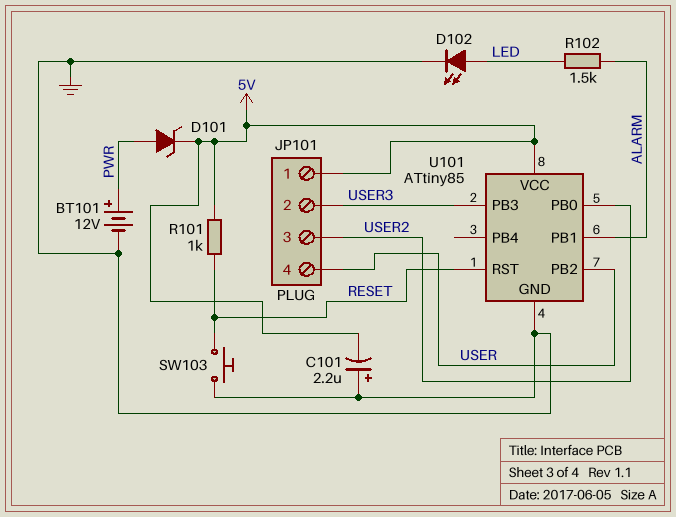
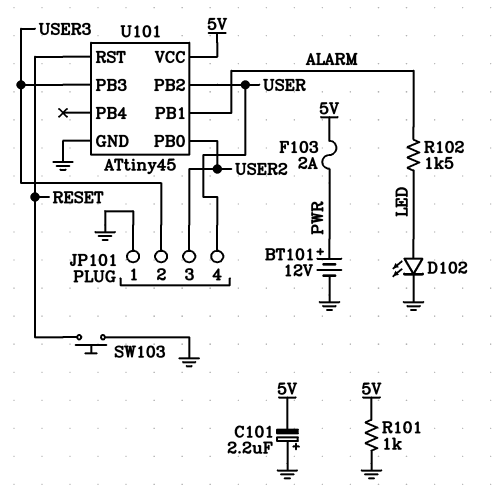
D101: zener (A PWR, K 5V) -> none
F103: none -> 2A (5V, PWR)
JP101 pin 1: 5V -> GND
R101: 1k (5V, RESET) -> 1k (5V, GND)
U101: ATtiny85 -> ATtiny45

